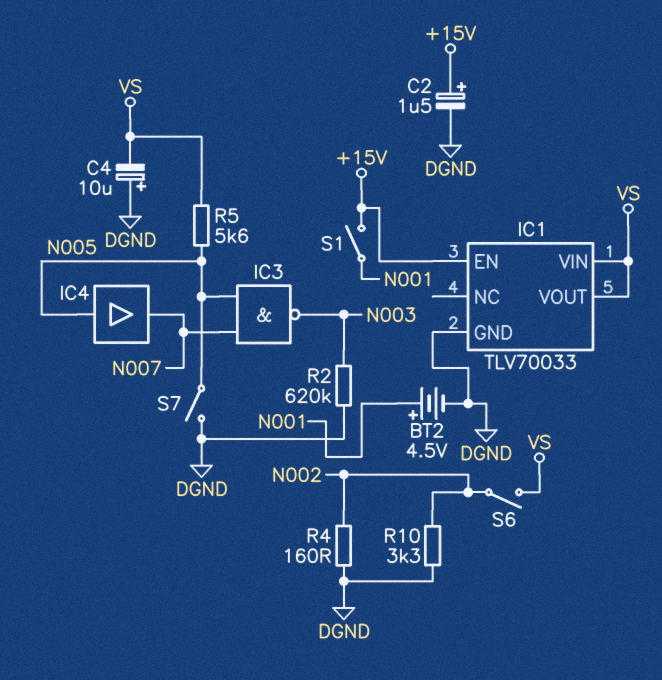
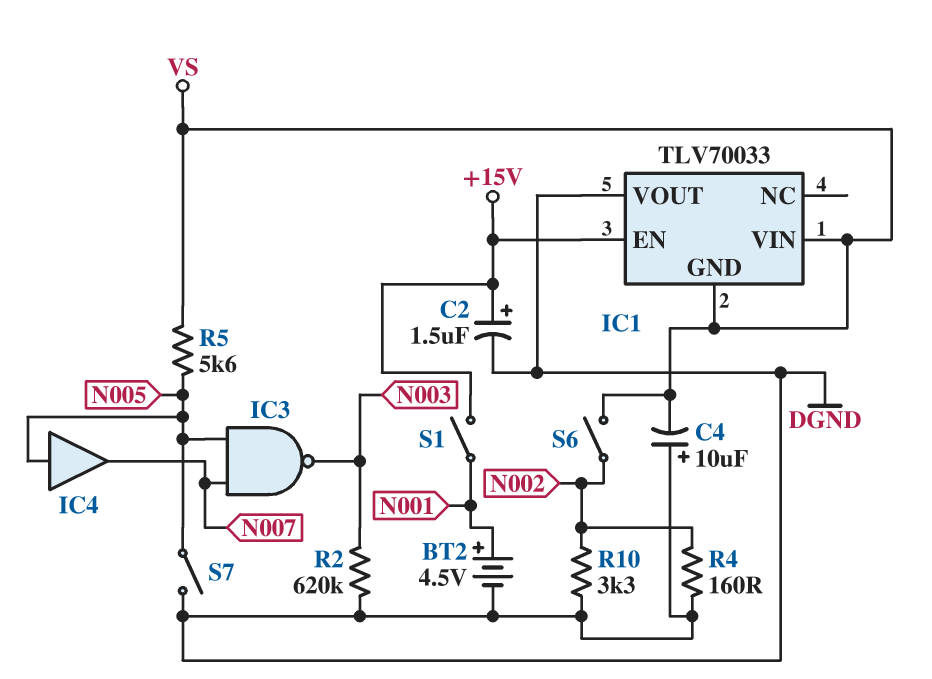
IC1 pin GND: DGND -> VS
IC1 pin VOUT: VS -> DGND

